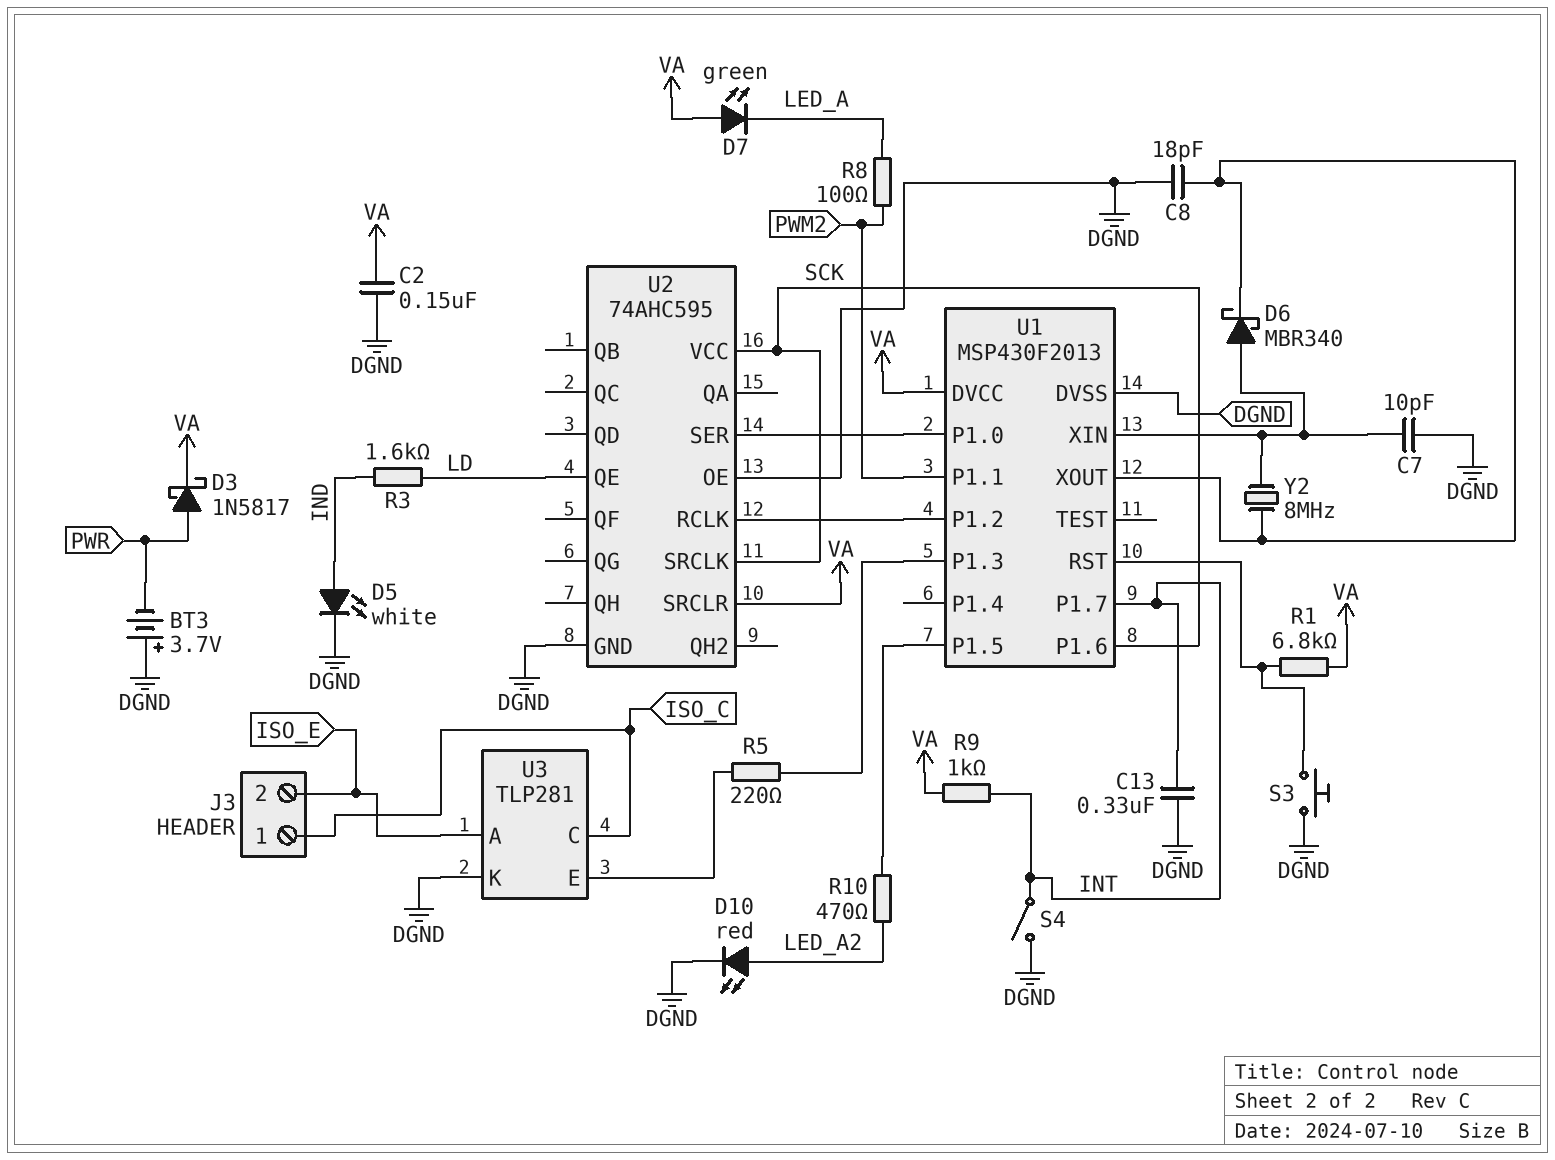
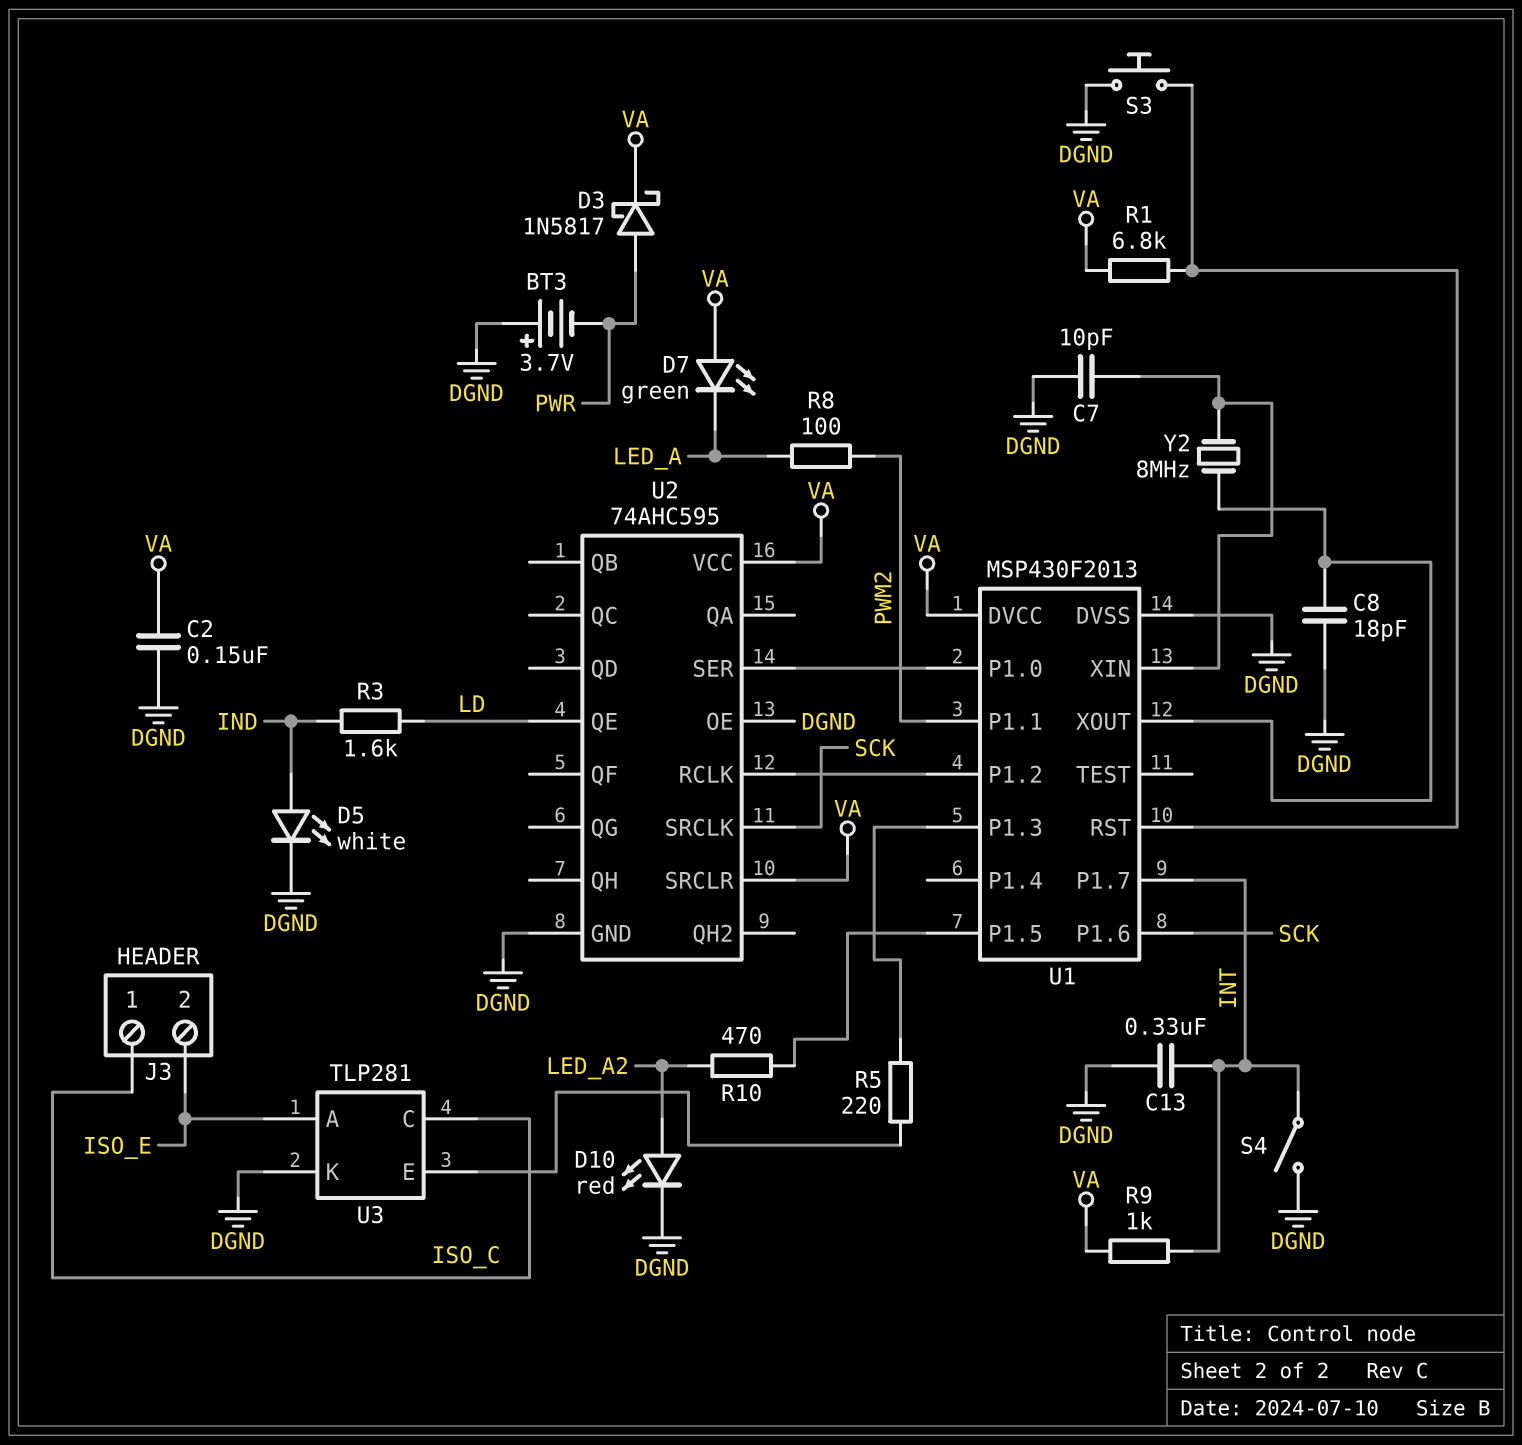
D6: schottky MBR340 (A U1/XIN, K U1/XOUT) -> none
U2 pin VCC: SCK -> VA

